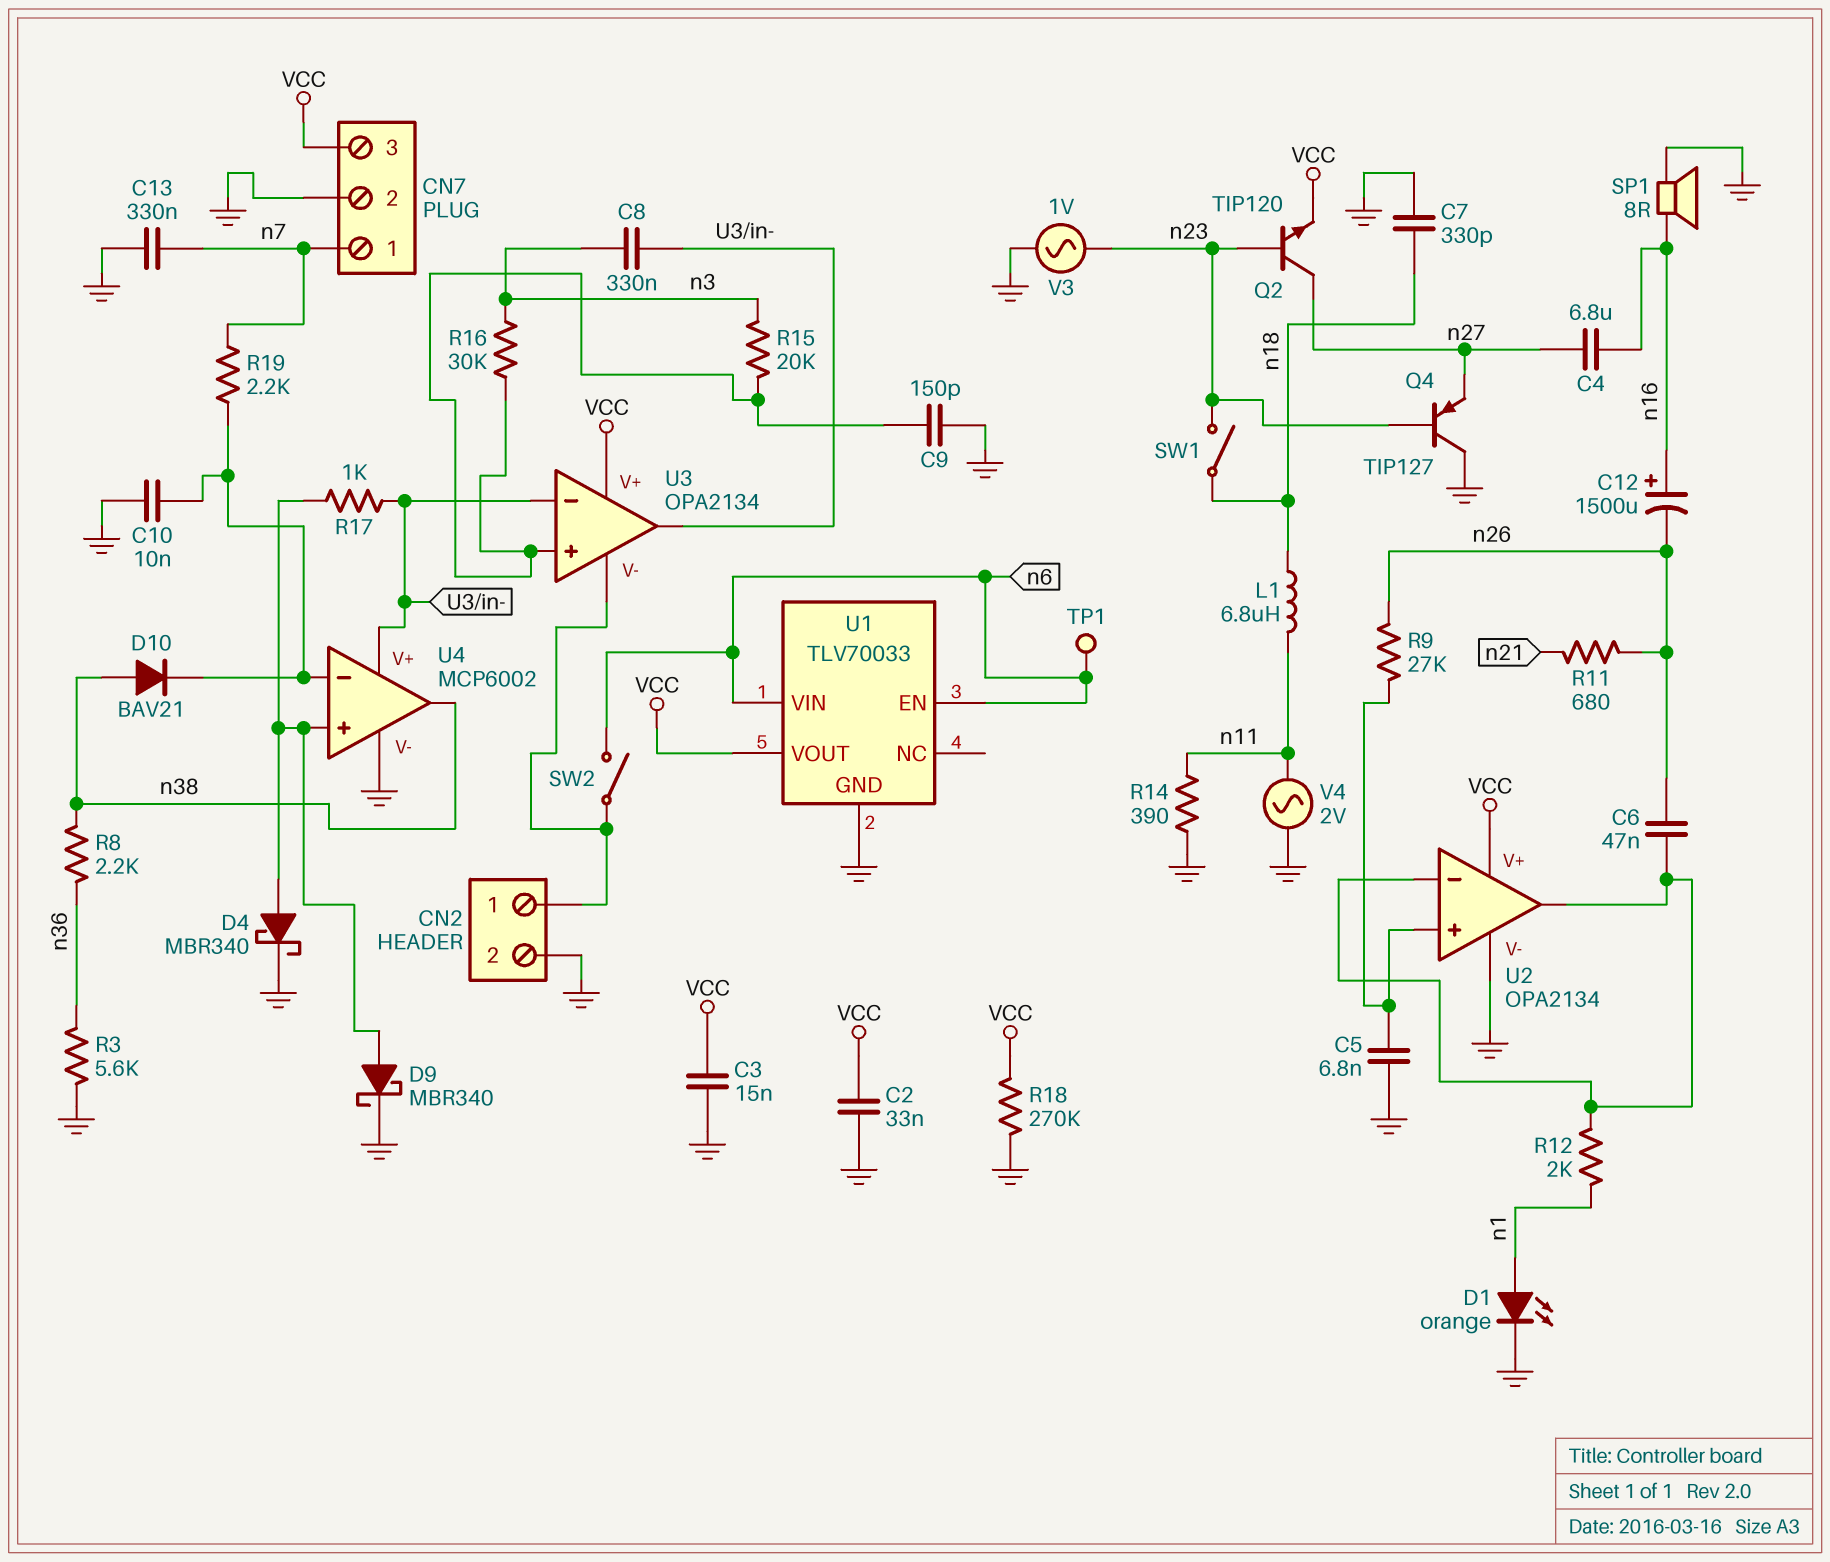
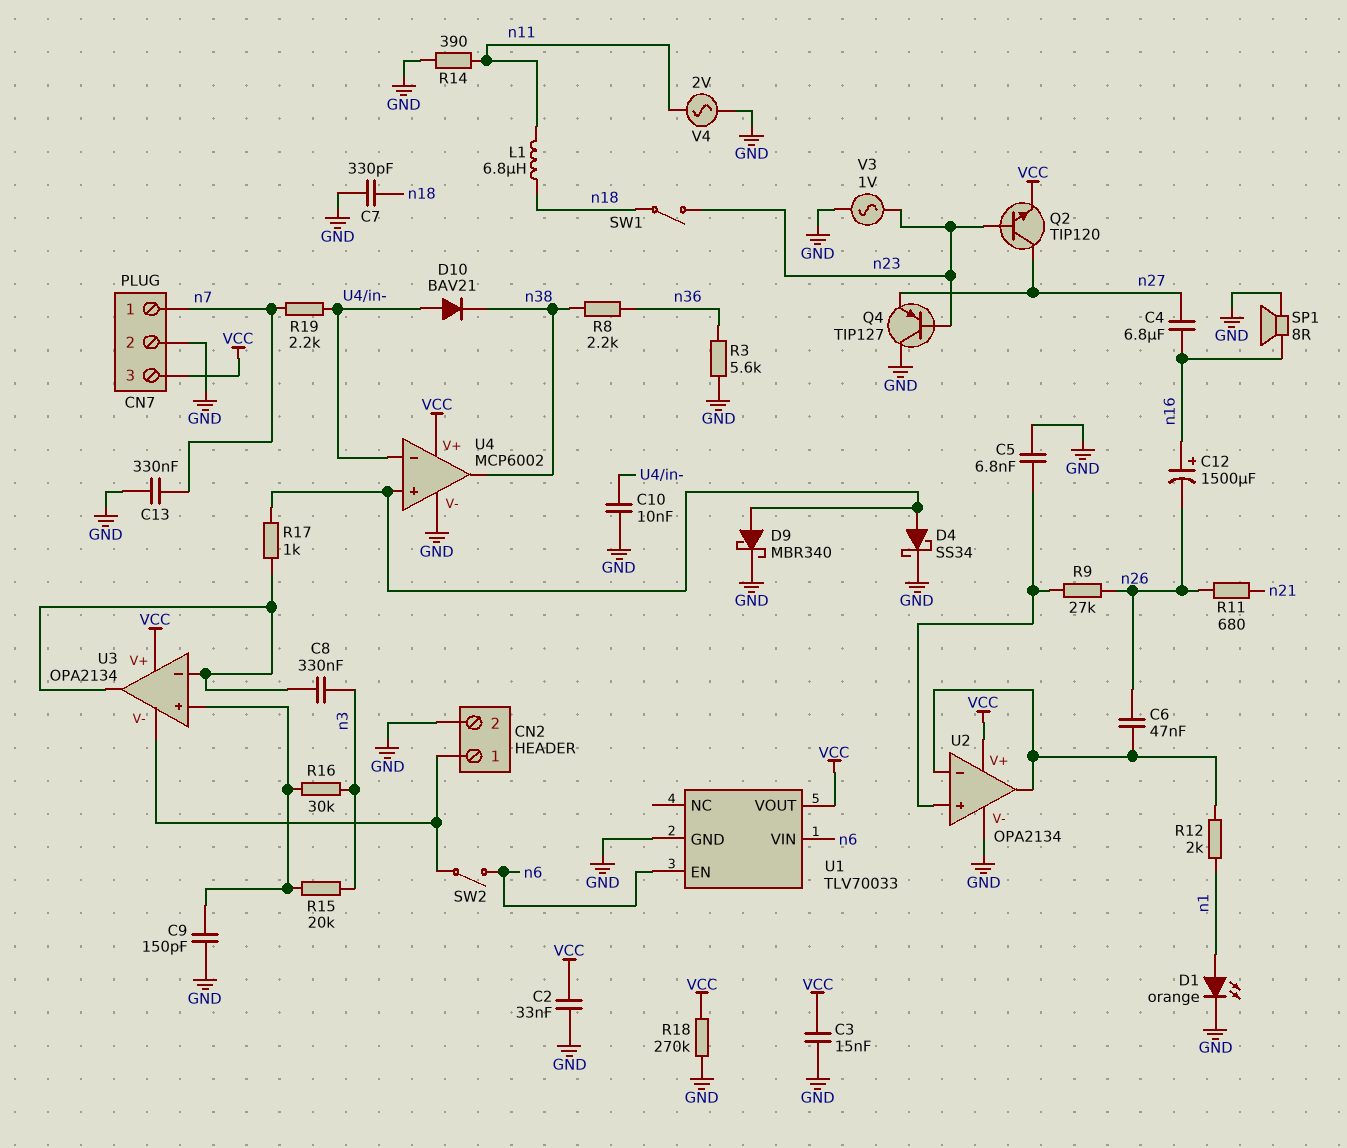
D4: schottky MBR340 (A U4/in+, K GND) -> schottky SS34 (A U4/in+, K GND)
D10: diode BAV21 (A n38, K U4/in-) -> diode BAV21 (A U4/in-, K n38)
TP1: test point (n6) -> none
U4 pin V+: U3/in- -> VCC

